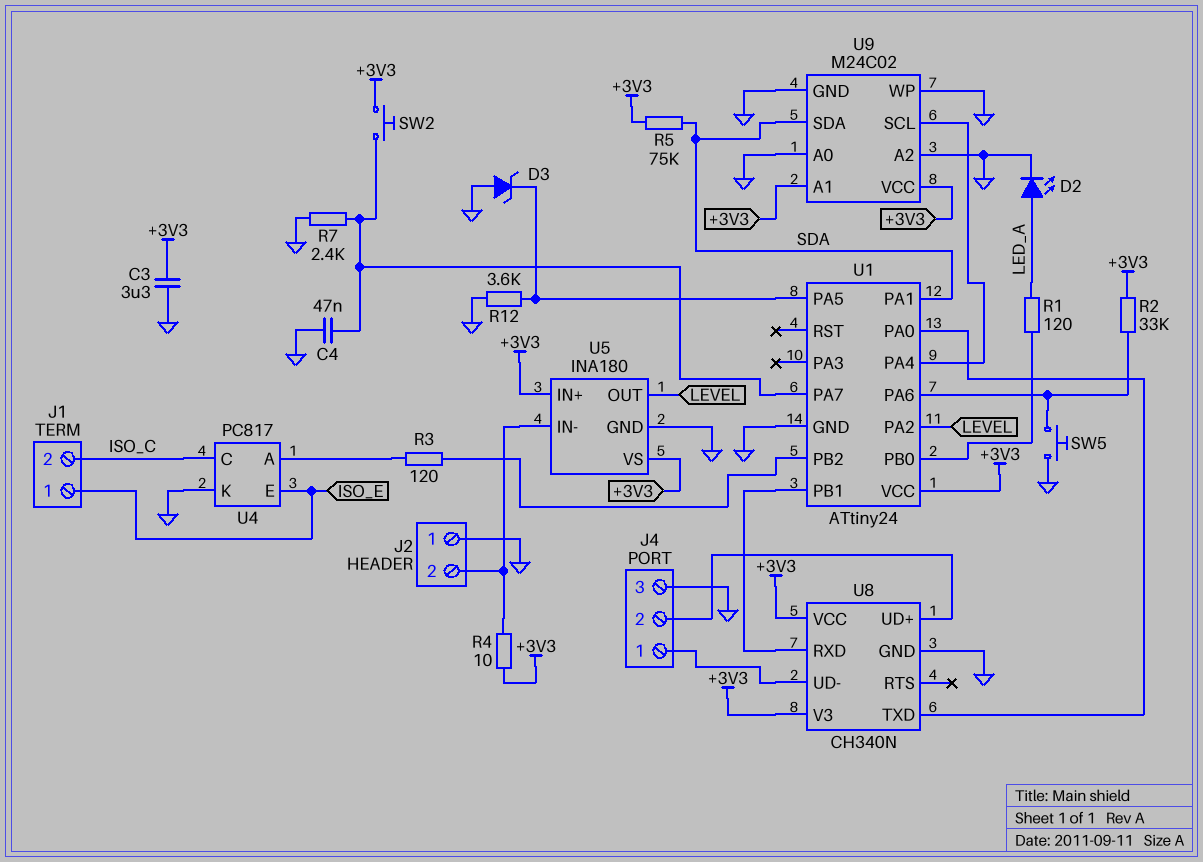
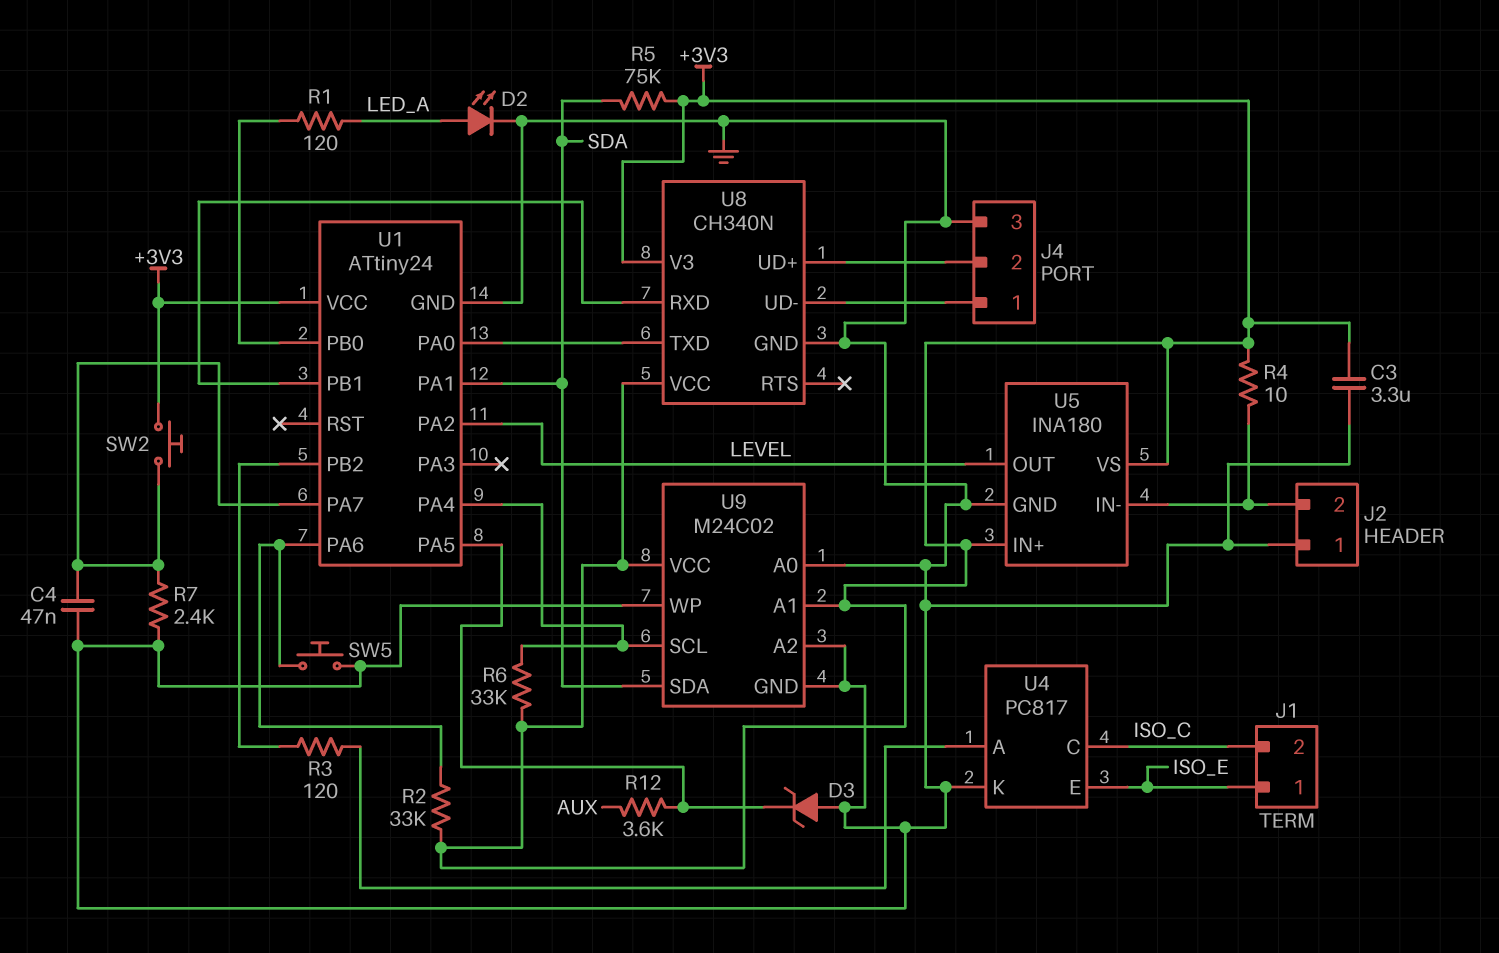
R6: none -> 33k (+3V3, U1/PA4)
R12: 3.6k (GND, U1/PA5) -> 3.6k (AUX, U1/PA5)

